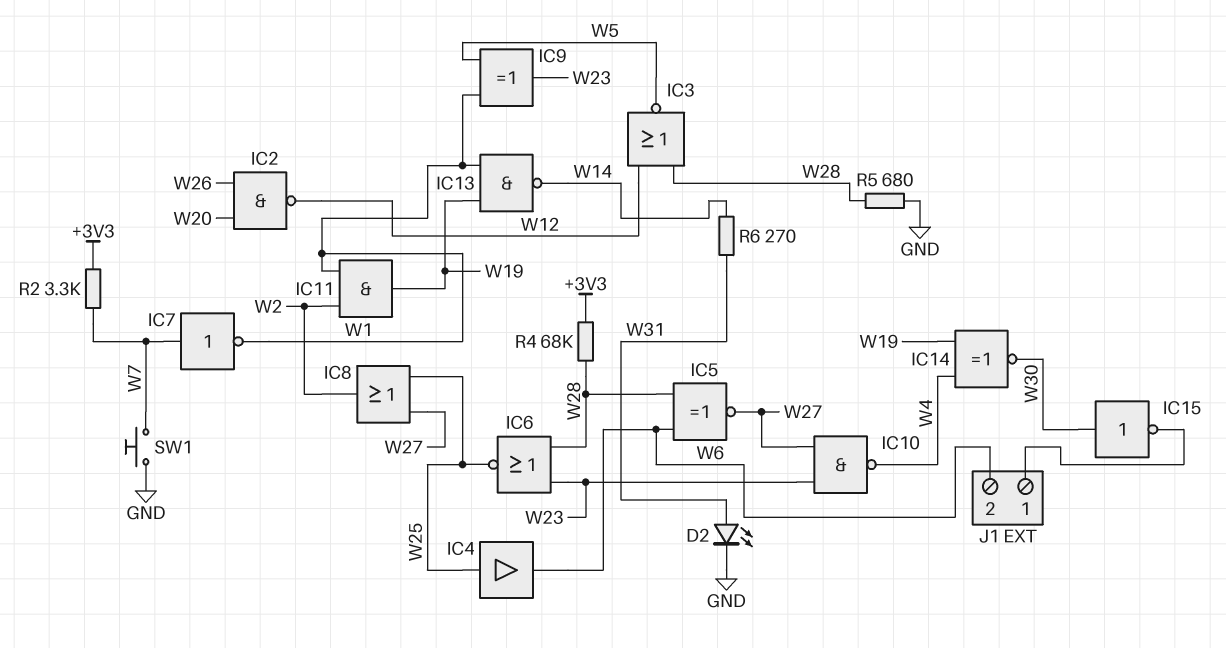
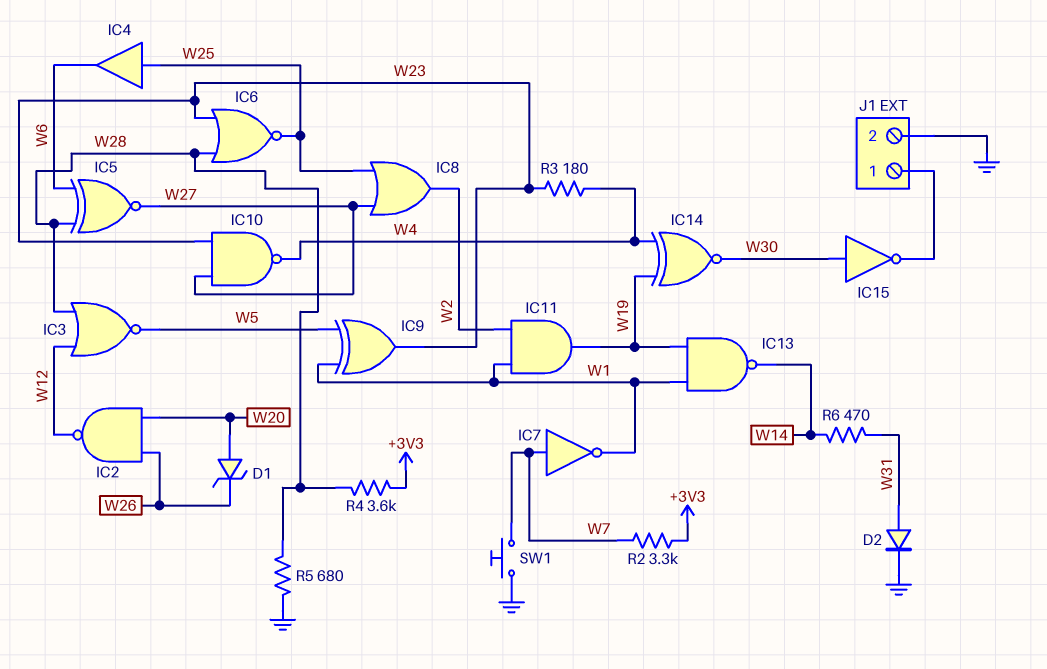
D1: none -> zener (A W20, K W26)
D2: LED (A W31, K GND) -> diode (A W31, K GND)
J1 pin 2: W6 -> GND
R3: none -> 180 (W4, W23)
R4: 68k (+3V3, W28) -> 3.6k (+3V3, W28)
R6: 270 (W14, W31) -> 470 (W14, W31)

